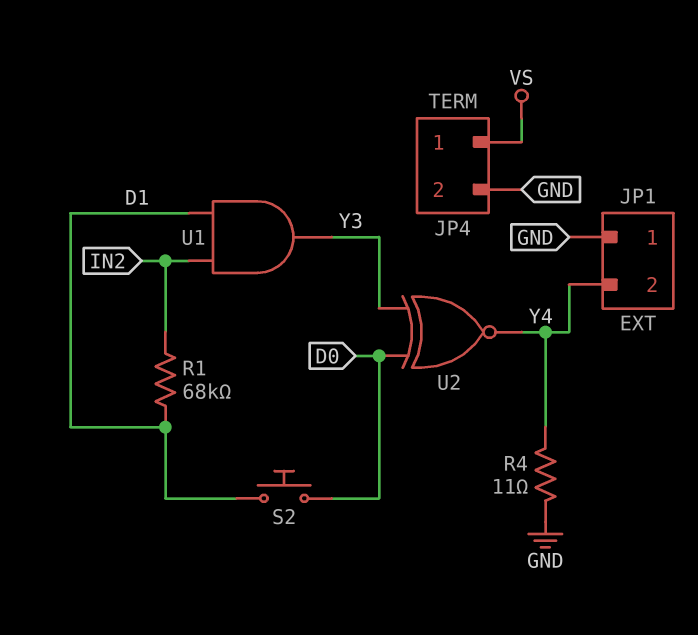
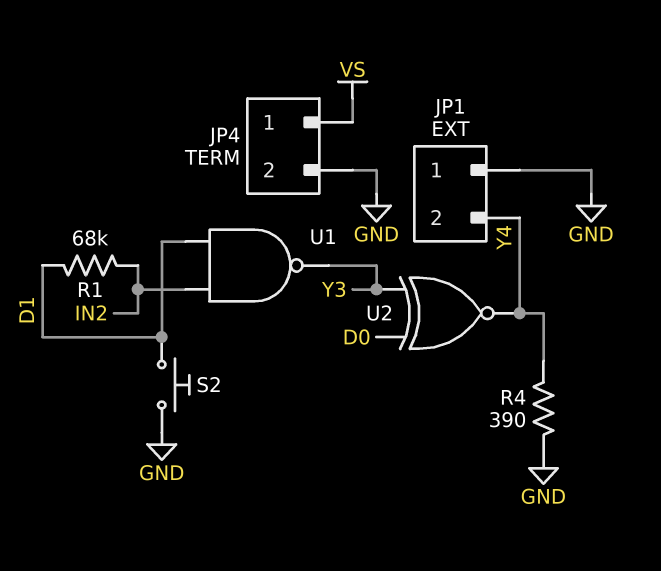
R4: 11 (GND, Y4) -> 390 (GND, Y4)
S2: button (D0, D1) -> button (D1, GND)
U1: AND (in D1, in IN2, out Y3) -> NAND (in D1, in IN2, out Y3)

